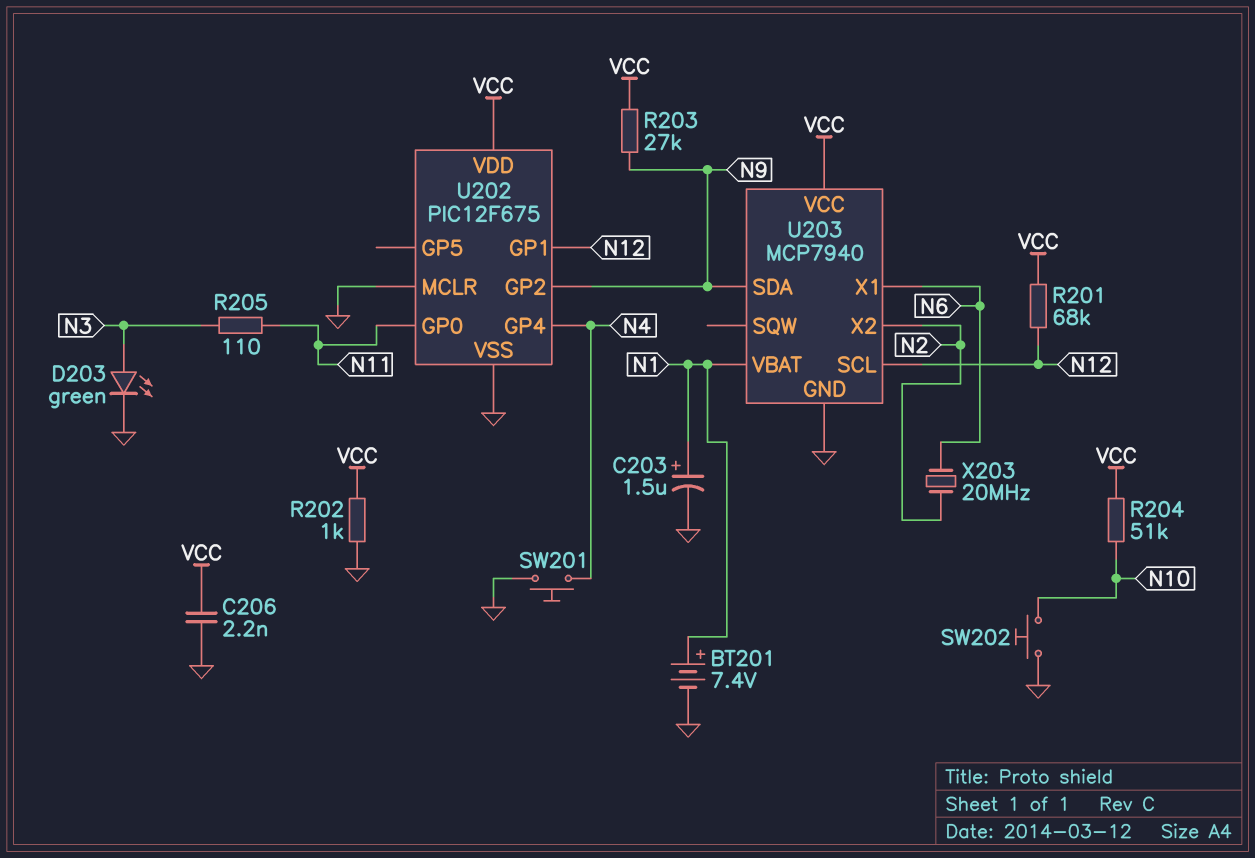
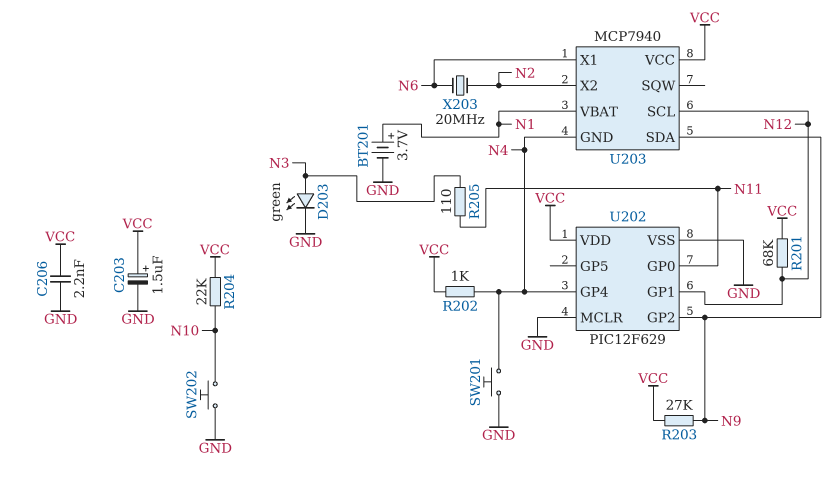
BT201: 7.4V (plus N1, minus GND) -> 3.7V (plus N1, minus GND)
C203: 1.5uF (plus N1, minus GND) -> 1.5uF (plus VCC, minus GND)
R202: 1k (GND, VCC) -> 1k (N4, VCC)
R204: 51k (N10, VCC) -> 22k (N10, VCC)
U202: PIC12F675 -> PIC12F629
U203 pin GND: GND -> N4

